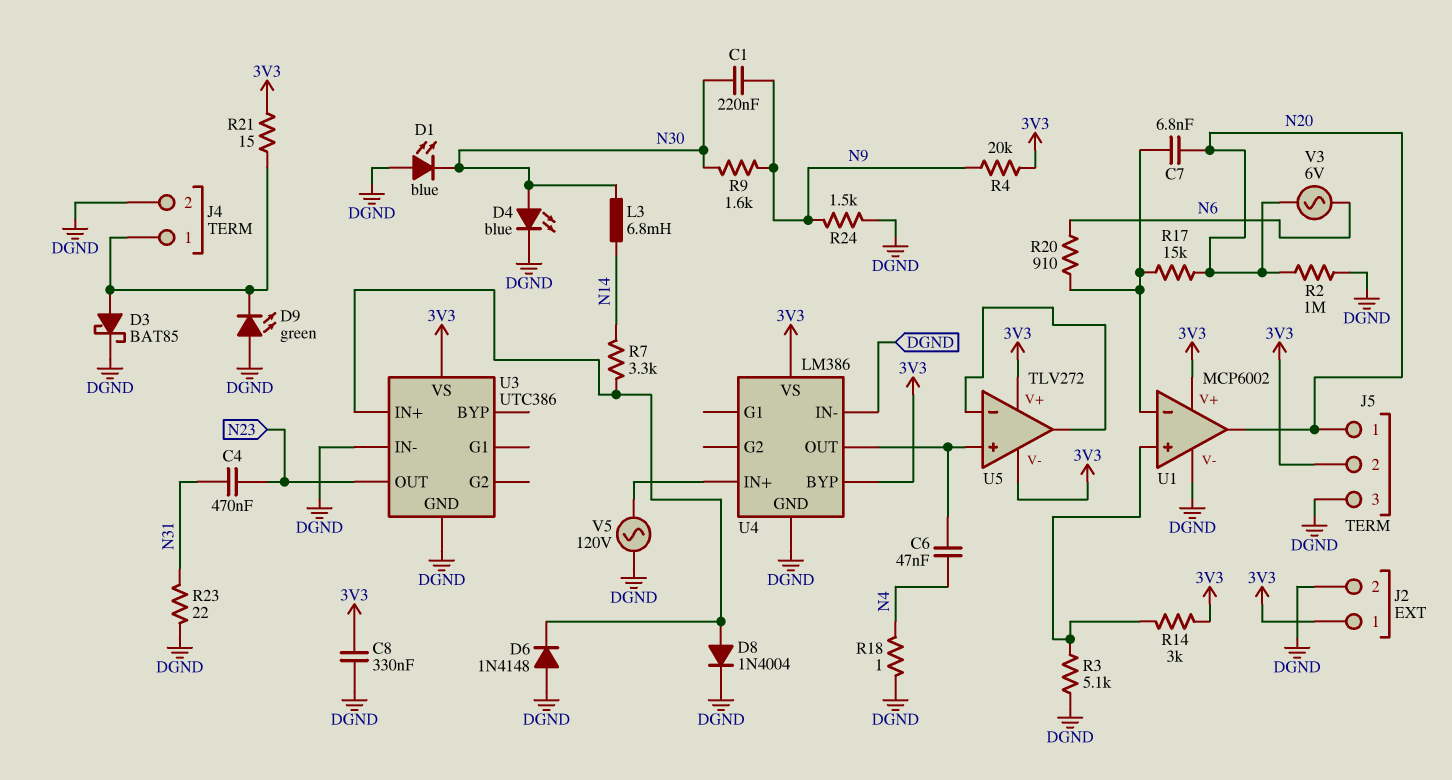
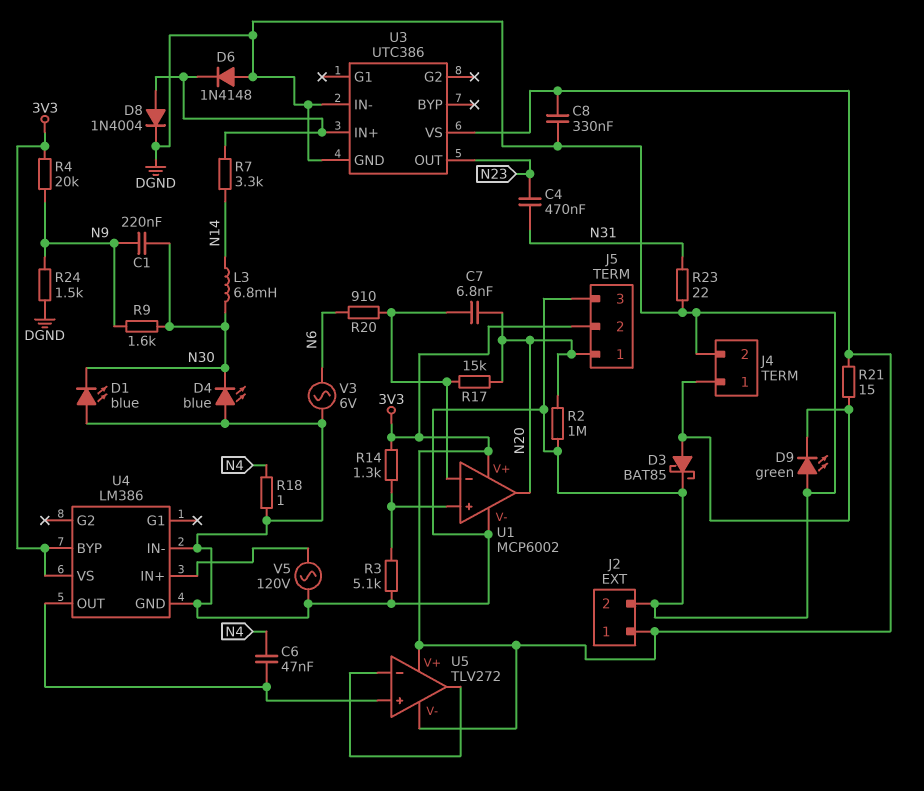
D4: LED blue (A N30, K DGND) -> LED blue (A DGND, K N30)
R14: 3k (3V3, U1/in+) -> 1.3k (3V3, U1/in+)
V3: AC 6V (N6, N20) -> AC 6V (DGND, N6)

